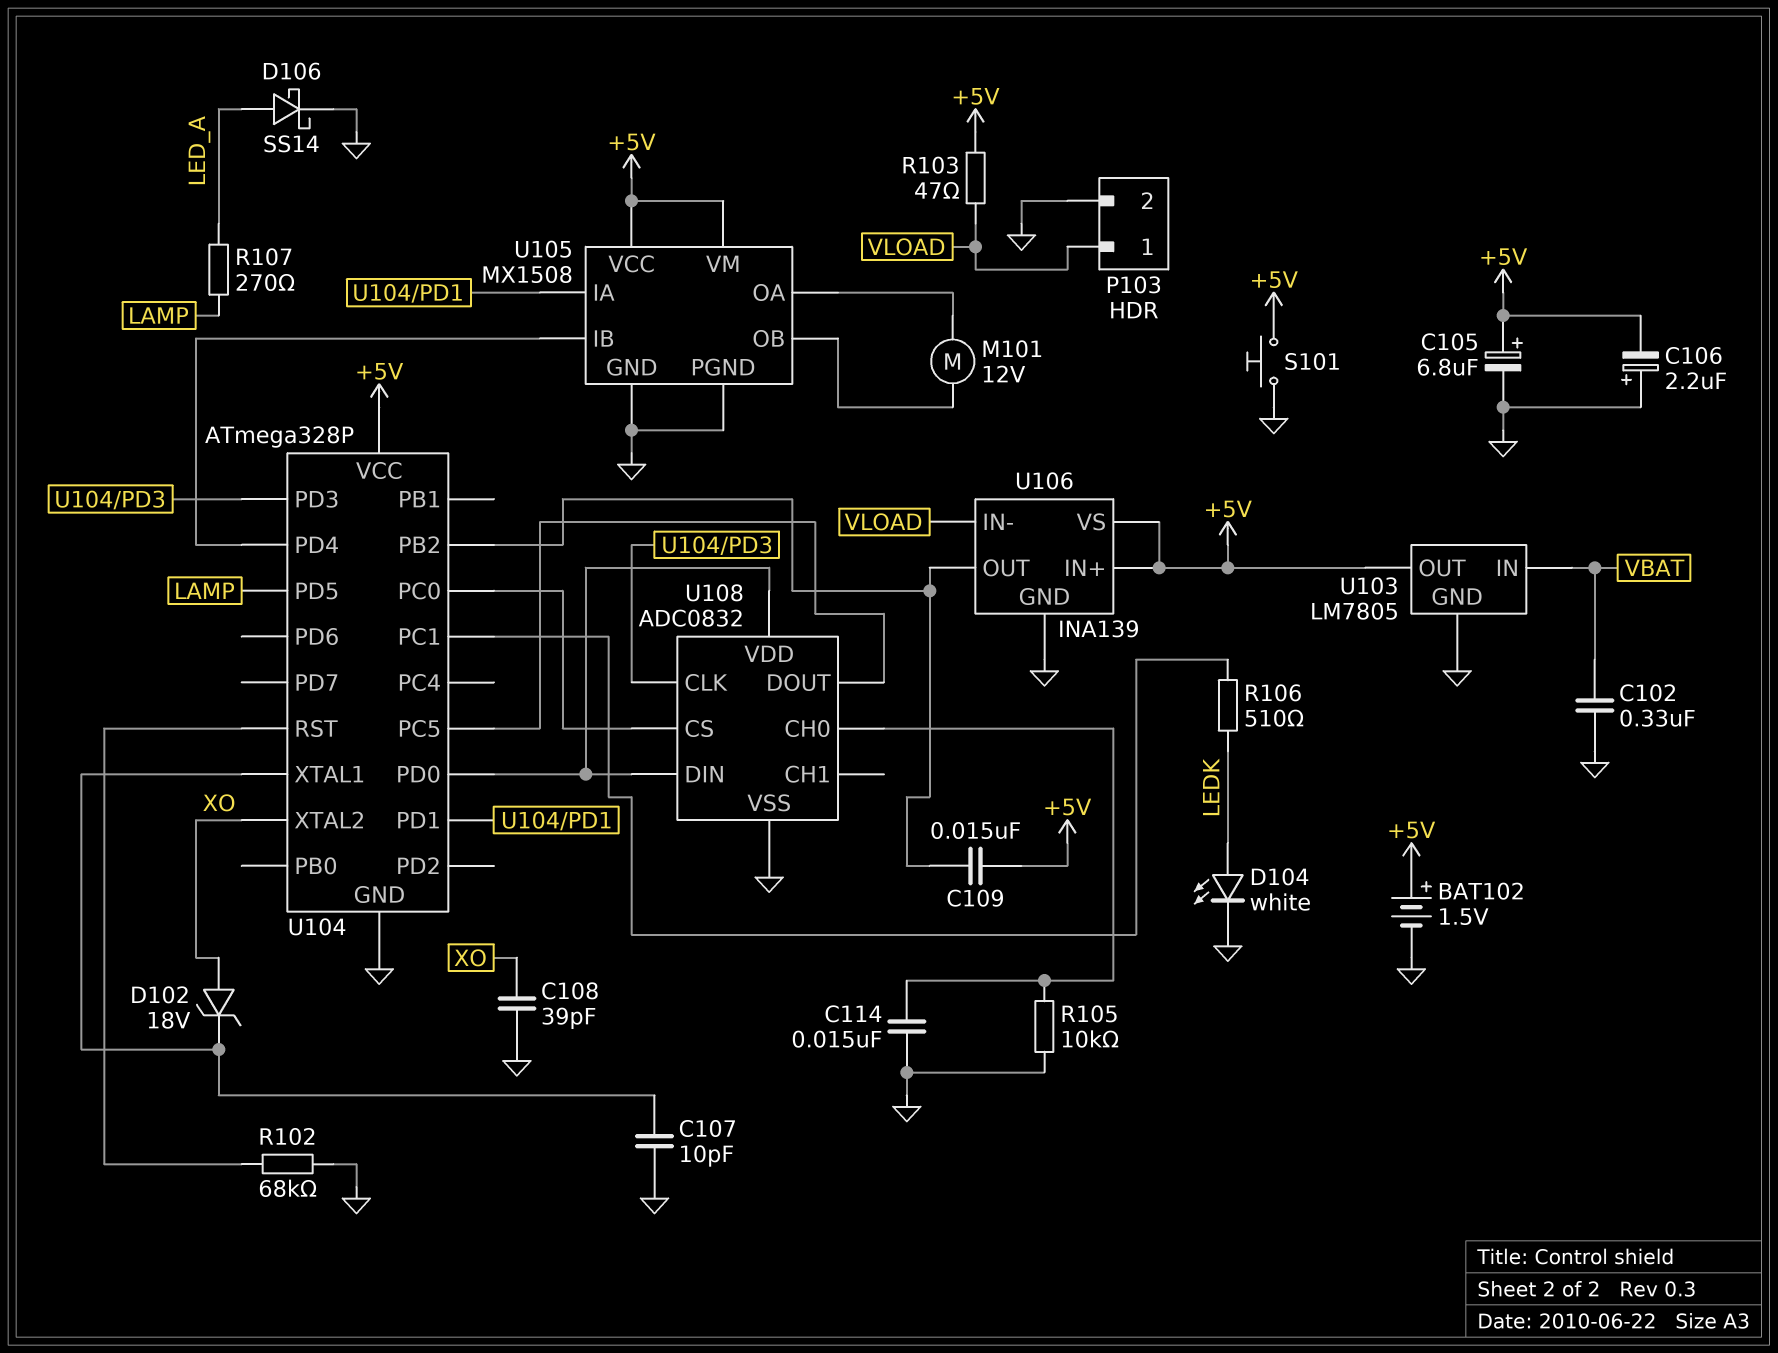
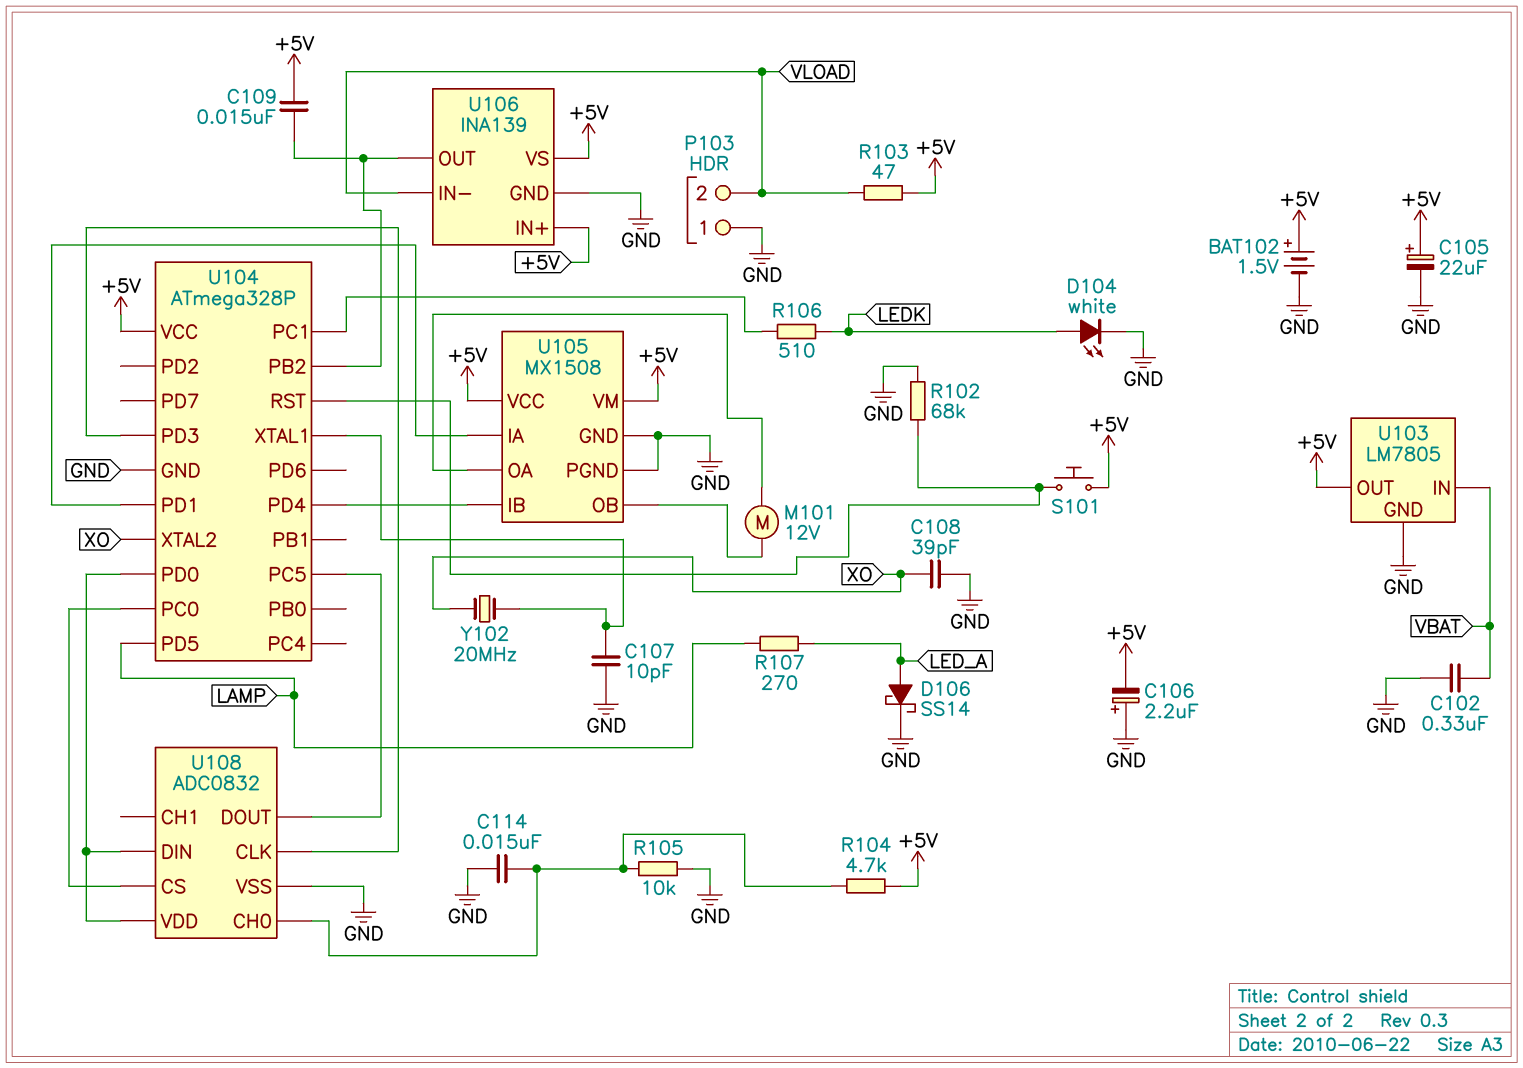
C105: 6.8uF (plus +5V, minus GND) -> 22uF (plus +5V, minus GND)
D102: zener 18V (A XO, K U104/XTAL1) -> none
P103 pin 1: VLOAD -> GND
P103 pin 2: GND -> VLOAD
R104: none -> 4.7k (+5V, U108/CH0)
S101: button (+5V, GND) -> button (+5V, U104/RST)
Y102: none -> 20MHz (U104/XTAL1, XO)

